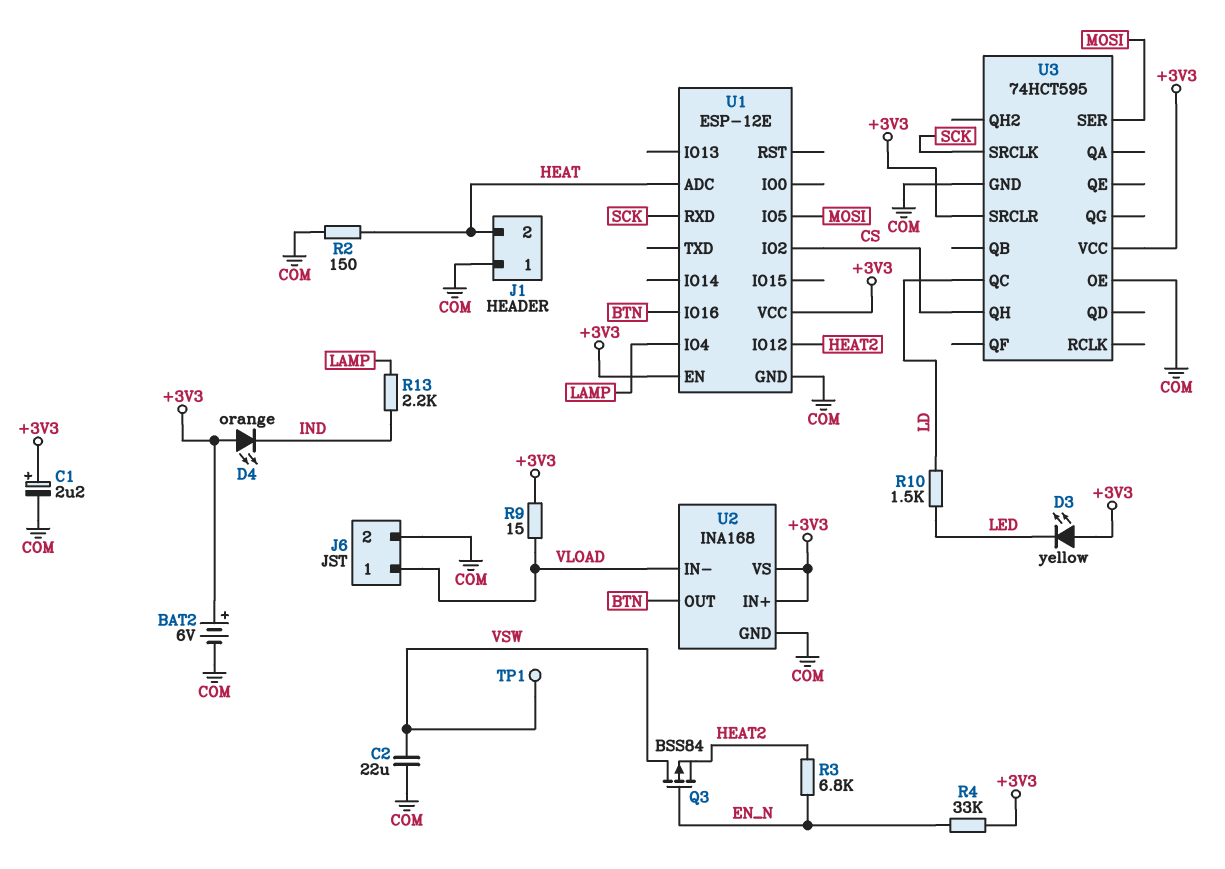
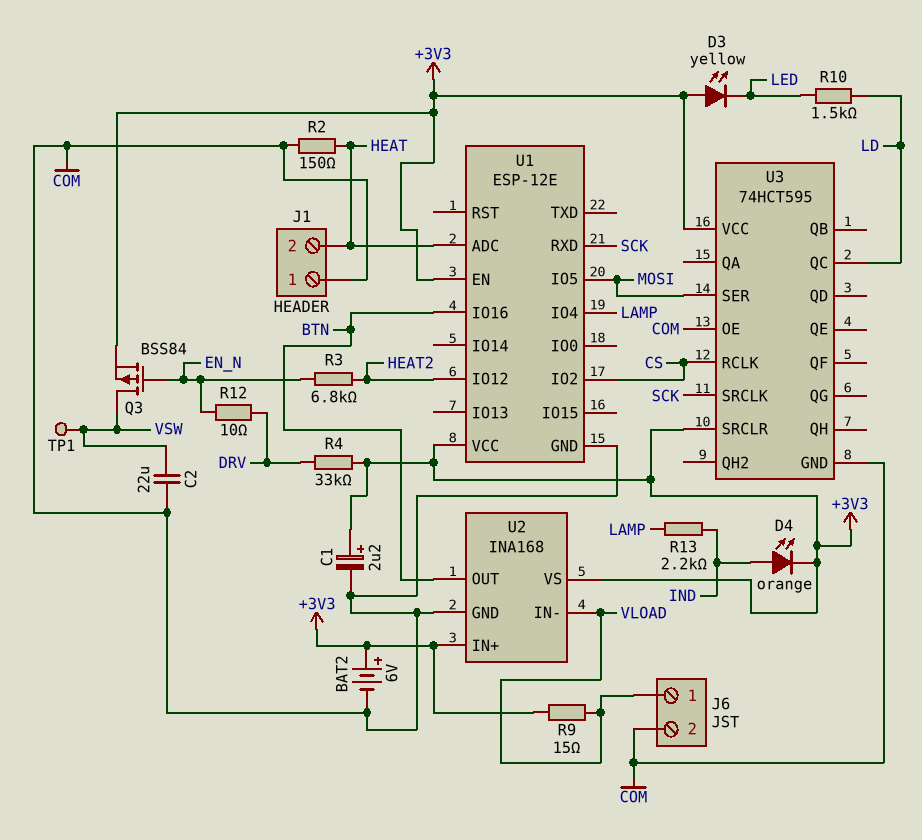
D4: LED orange (A +3V3, K IND) -> LED orange (A IND, K +3V3)
Q3: PMOS BSS84 (G EN_N, D VSW, S HEAT2) -> PMOS BSS84 (G EN_N, D VSW, S +3V3)
R4: 33k (+3V3, EN_N) -> 33k (+3V3, DRV)
R12: none -> 10 (DRV, EN_N)
U3 pin QH: CS -> none
U3 pin RCLK: none -> CS

